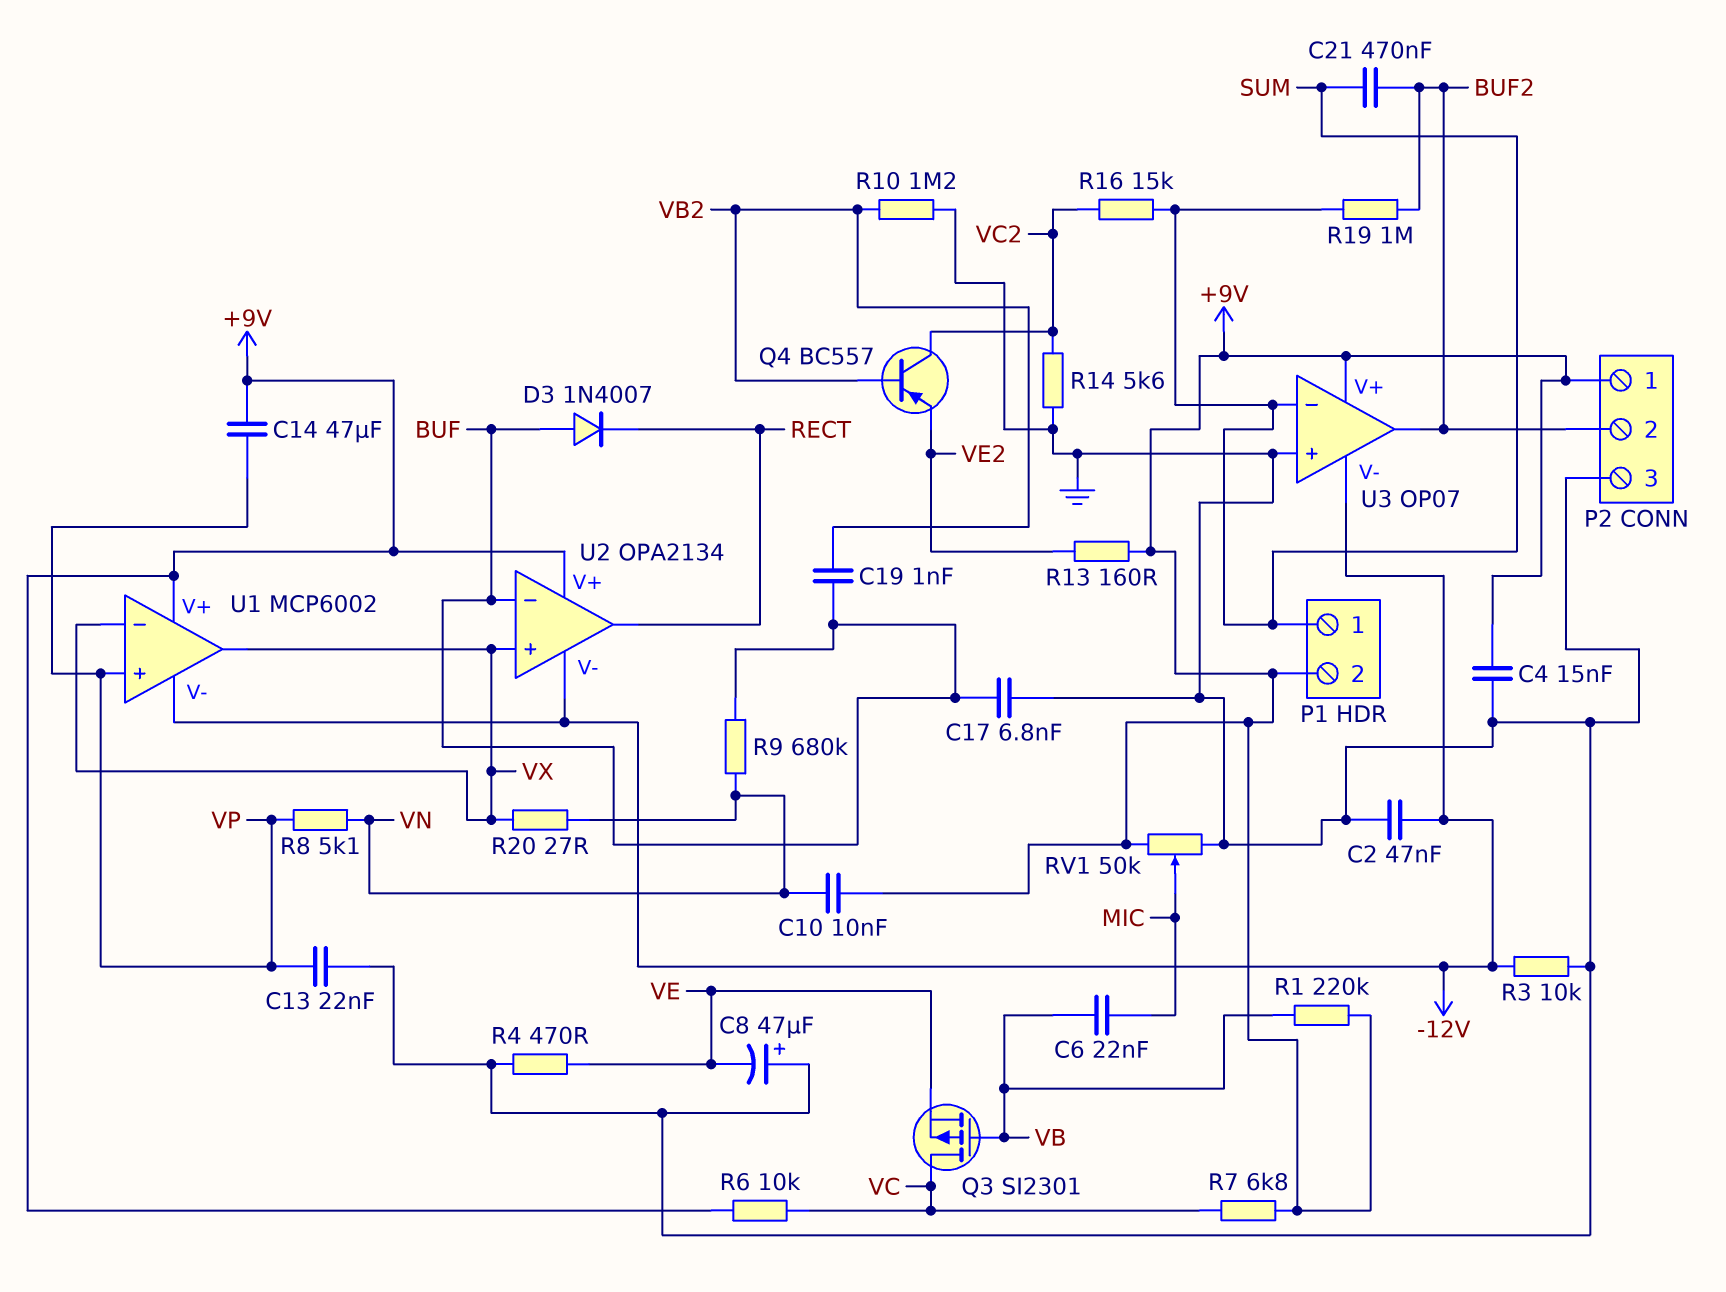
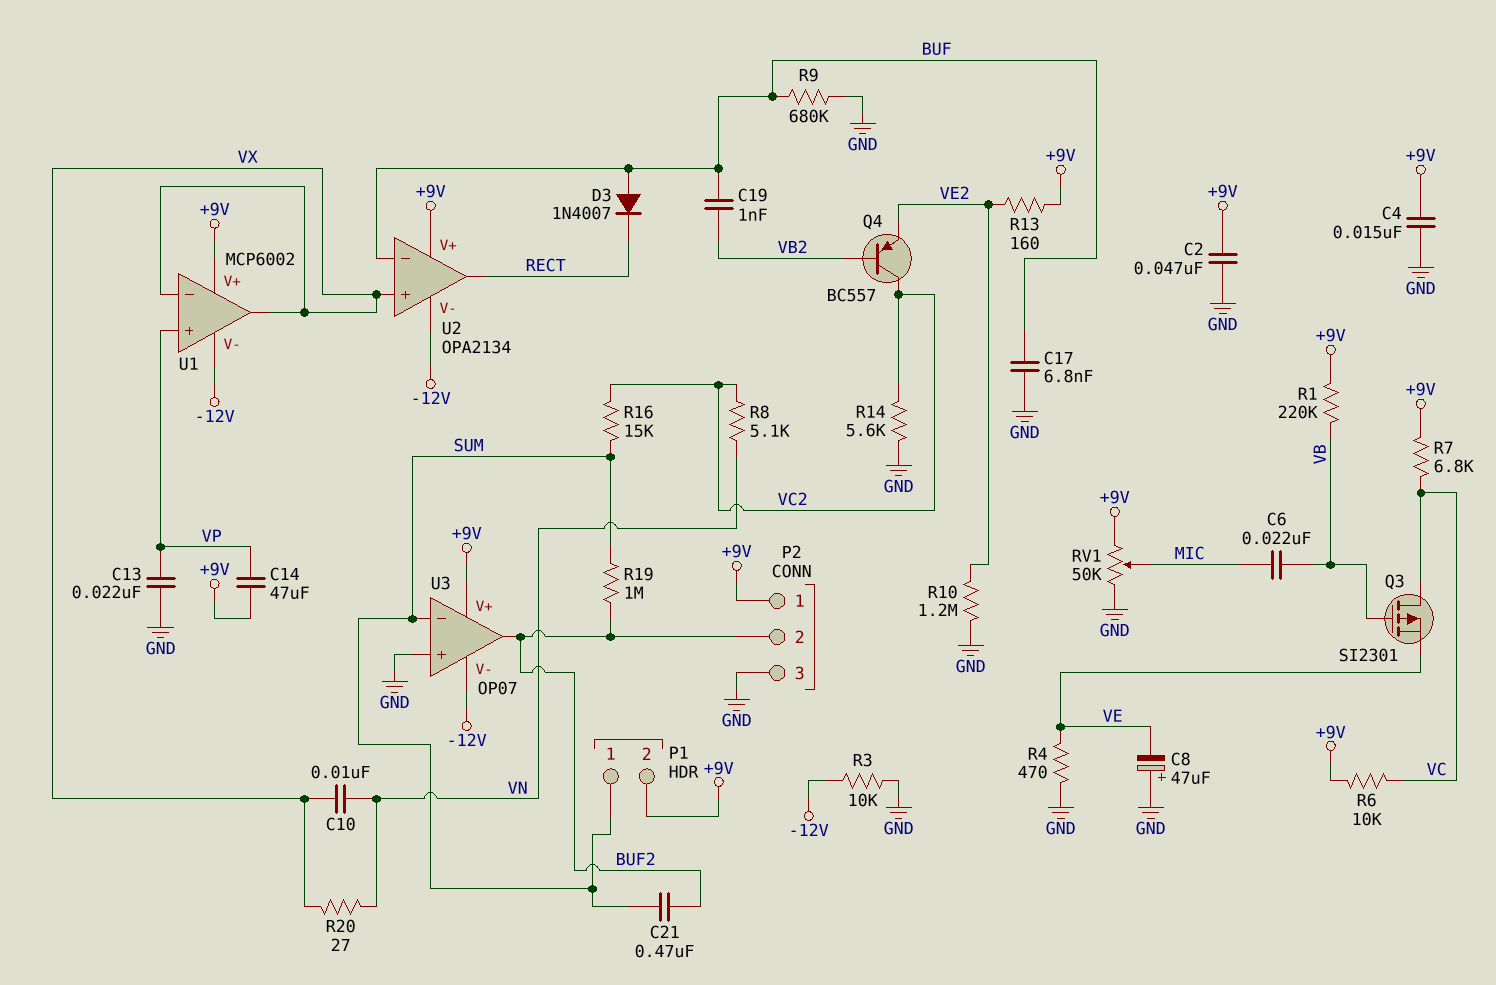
C2: 47nF (-12V, GND) -> 47nF (+9V, GND)
C10: 10nF (+9V, VN) -> 10nF (VN, VX)
R8: 5.1k (VN, VP) -> 5.1k (VC2, VN)
R9: 680k (BUF, VN) -> 680k (BUF, GND)
R10: 1.2M (GND, VB2) -> 1.2M (GND, VE2)

